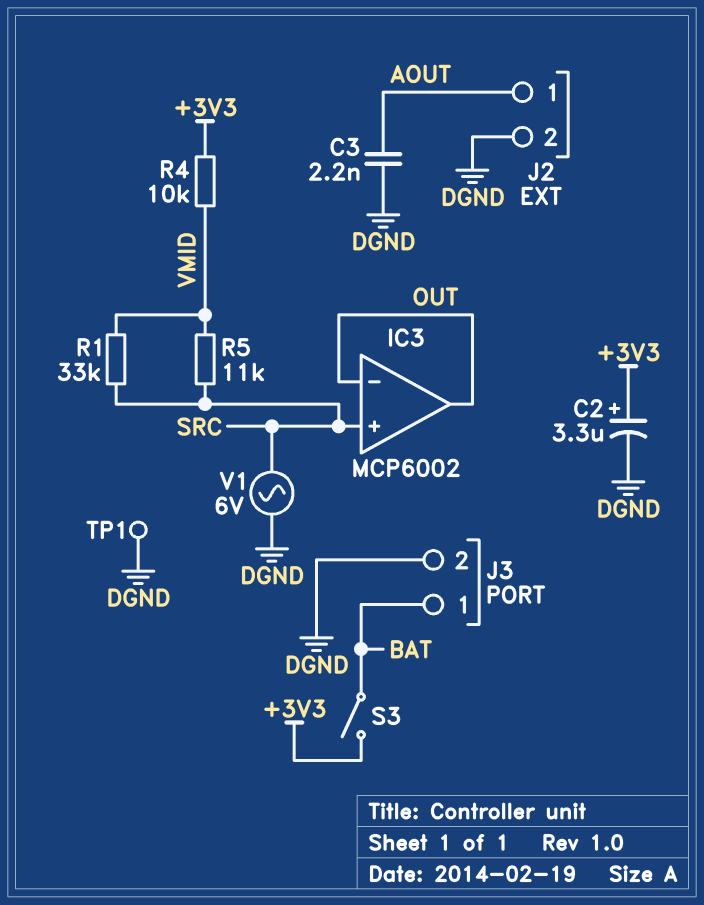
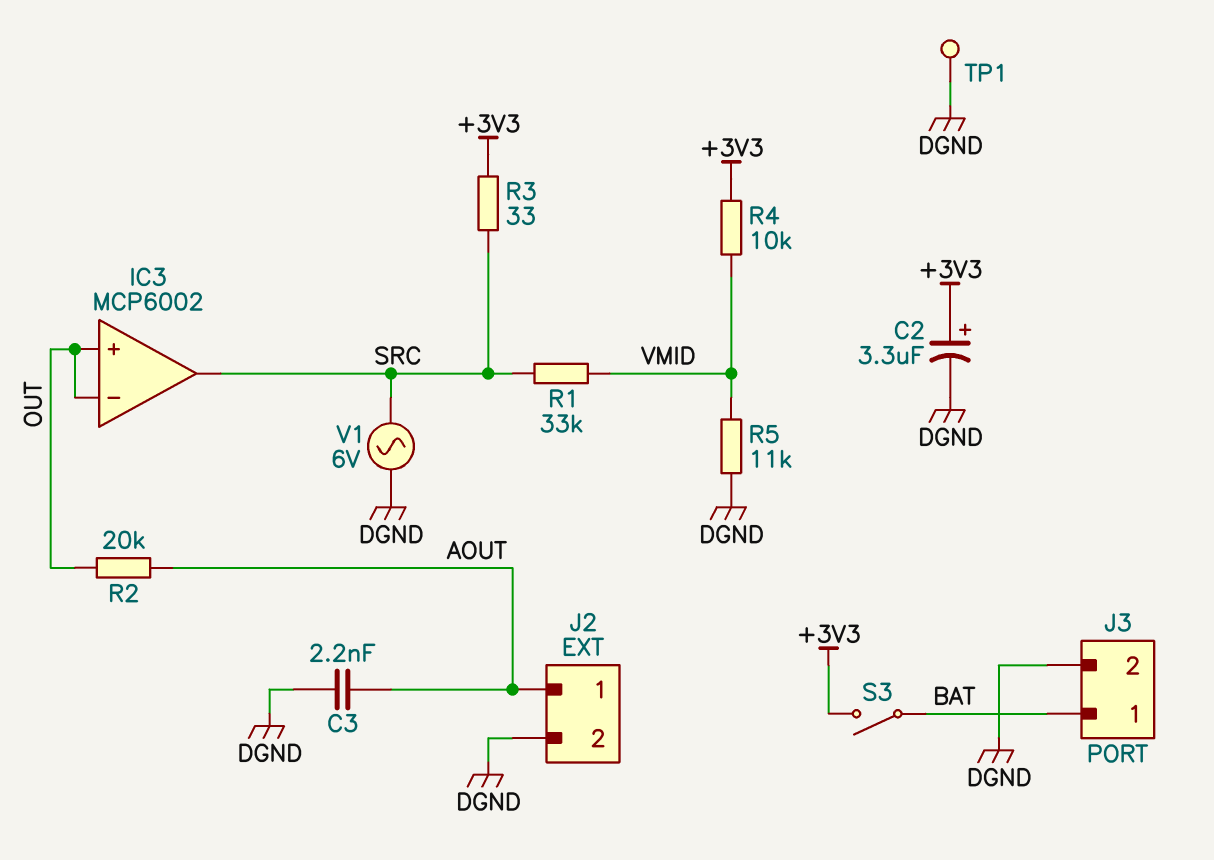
IC3 pin in+: SRC -> OUT
IC3 pin out: OUT -> SRC
R2: none -> 20k (AOUT, OUT)
R3: none -> 33 (+3V3, SRC)
R5: 11k (SRC, VMID) -> 11k (DGND, VMID)

